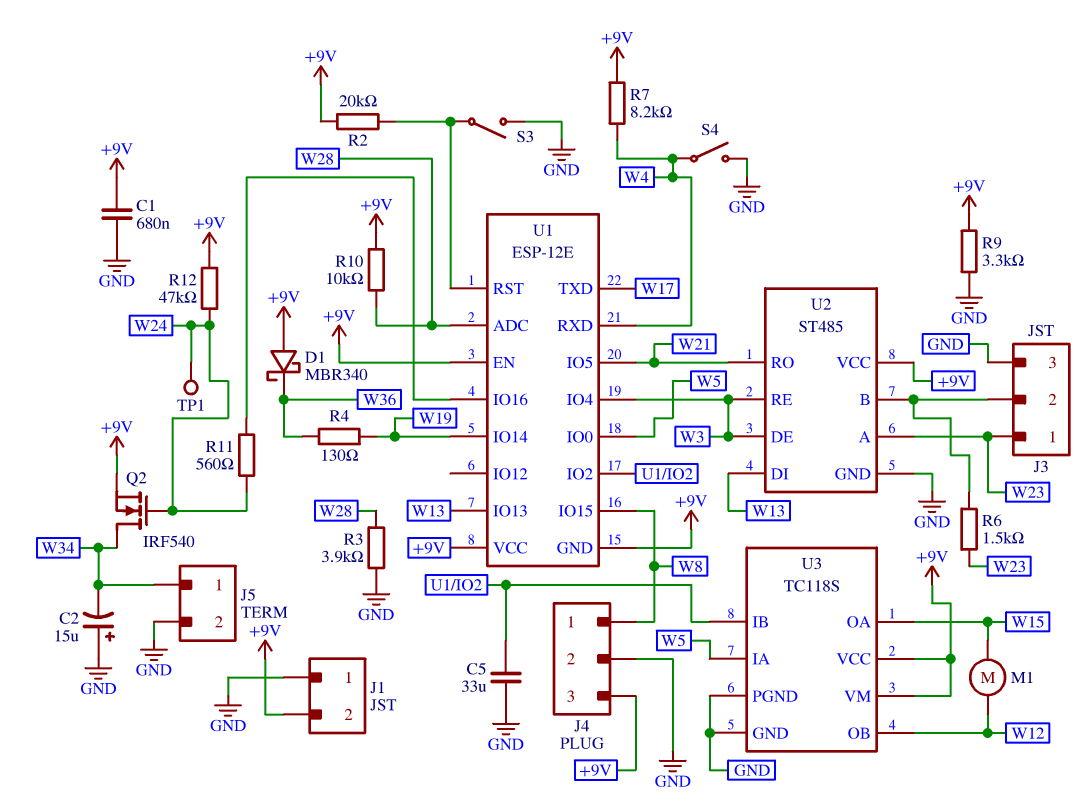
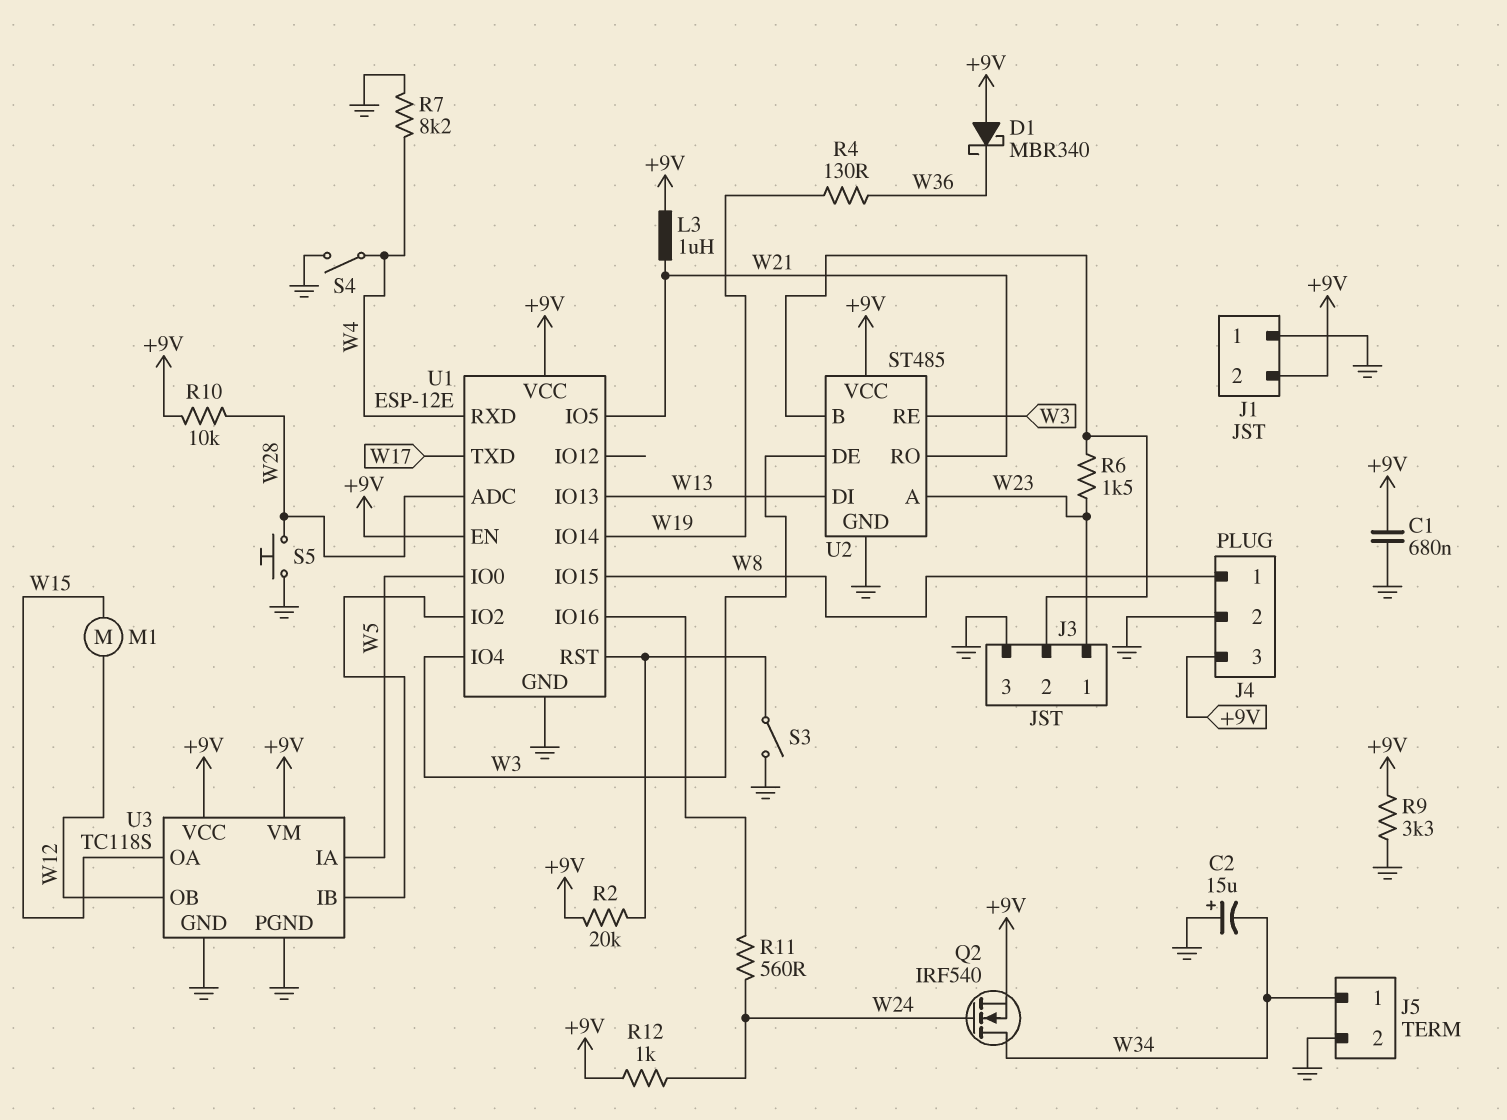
C5: 33uF (GND, U1/IO2) -> none
L3: none -> 1uH (+9V, W21)
R3: 3.9k (GND, W28) -> none
R7: 8.2k (+9V, W4) -> 8.2k (GND, W4)
R12: 47k (+9V, W24) -> 1k (+9V, W24)
S5: none -> button (GND, W28)
TP1: test point (W24) -> none
U1 pin GND: +9V -> GND

